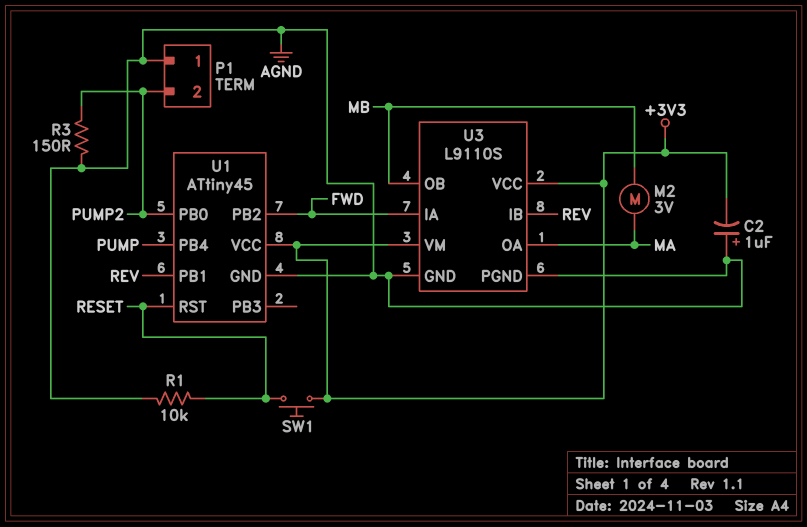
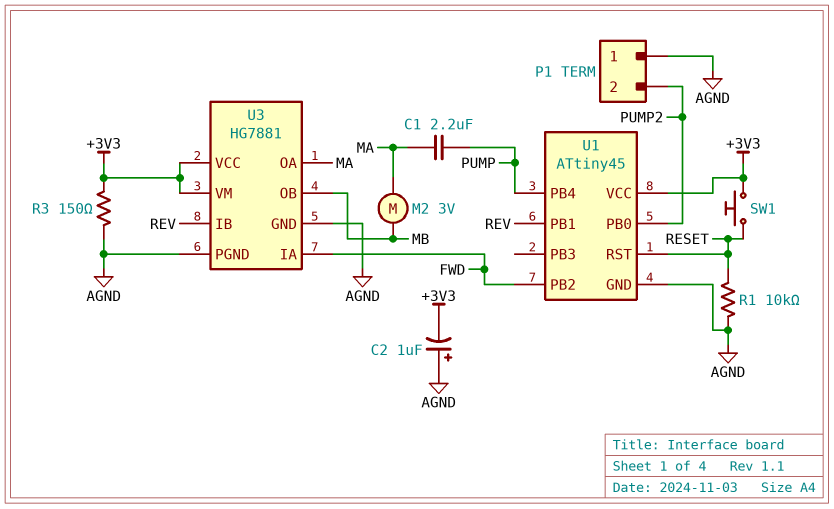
C1: none -> 2.2uF (MA, PUMP)
R3: 150 (AGND, PUMP2) -> 150 (+3V3, AGND)
U3: L9110S -> HG7881

